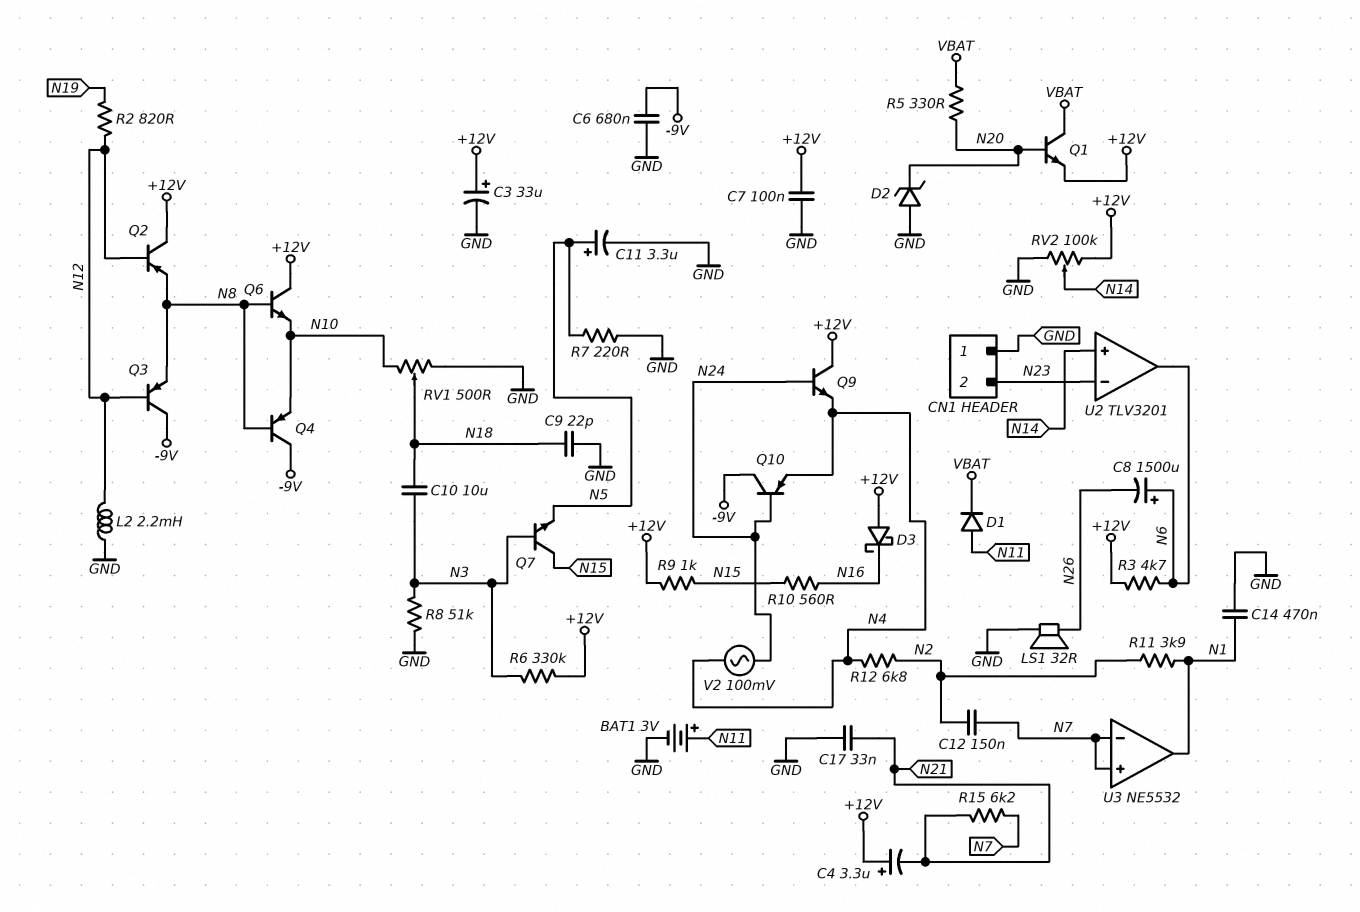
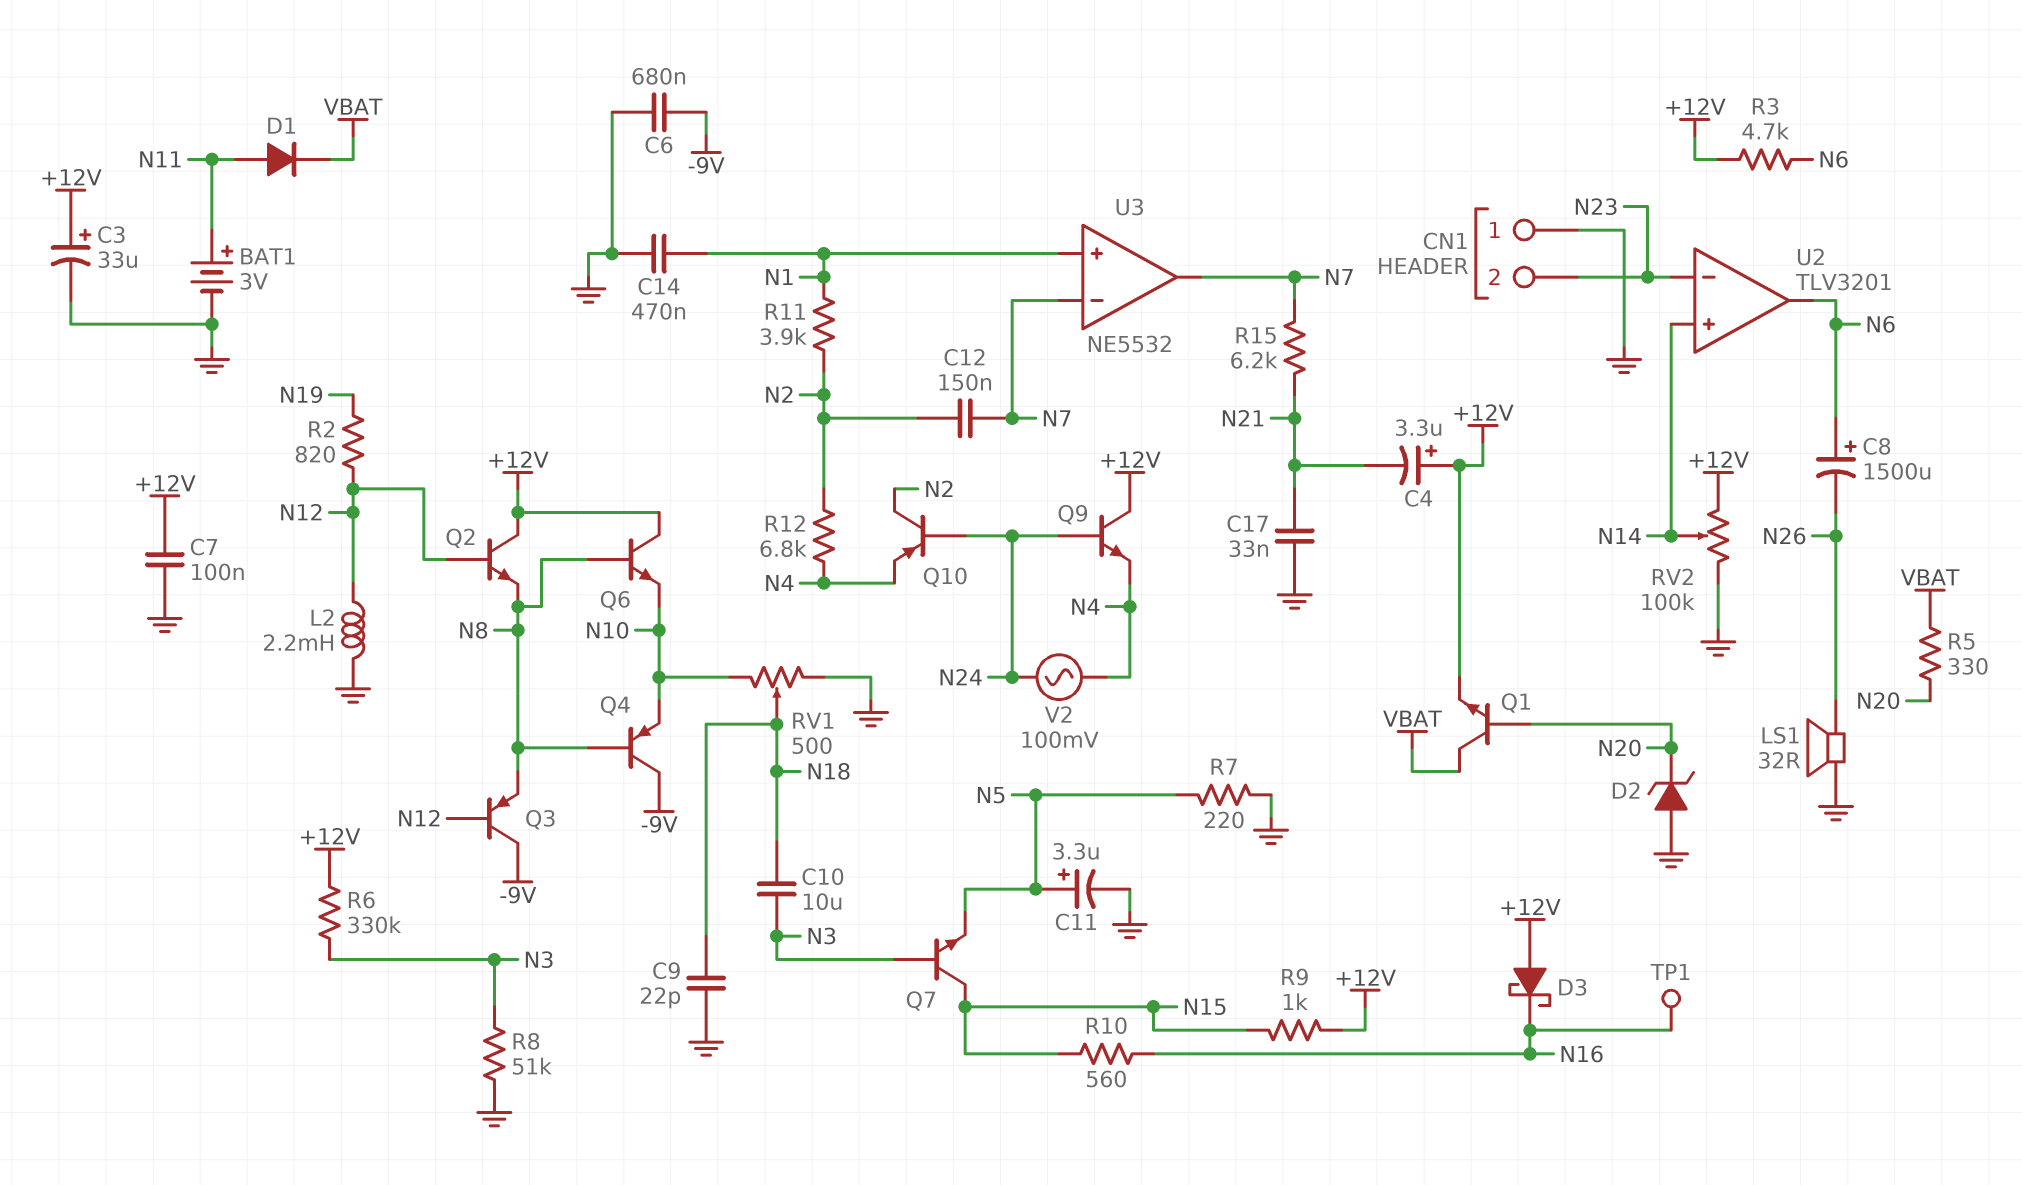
Q2: PNP (B N12, C +12V, E N8) -> NPN (B N12, C +12V, E N8)
Q10: PNP (B N24, C -9V, E N4) -> PNP (B N24, C N2, E N4)
TP1: none -> test point (N16)
U3 pin in+: N7 -> N1
U3 pin out: N1 -> N7

